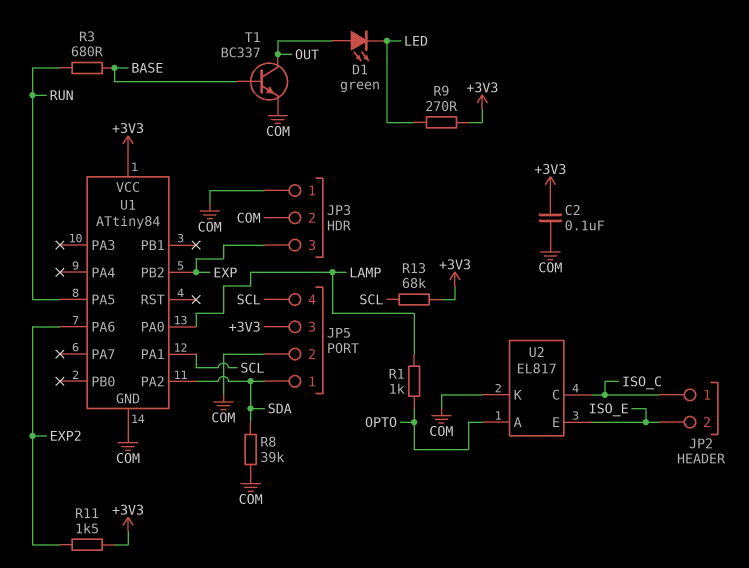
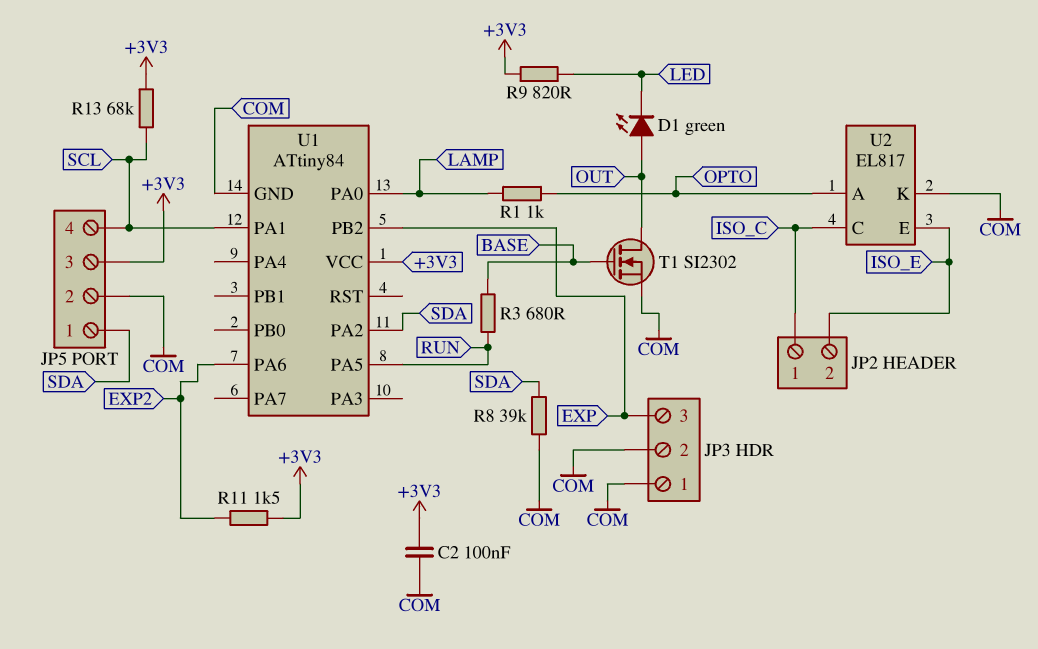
R9: 270 (+3V3, LED) -> 820 (+3V3, LED)
T1: NPN BC337 (B BASE, C OUT, E COM) -> NMOS SI2302 (G BASE, D OUT, S COM)

